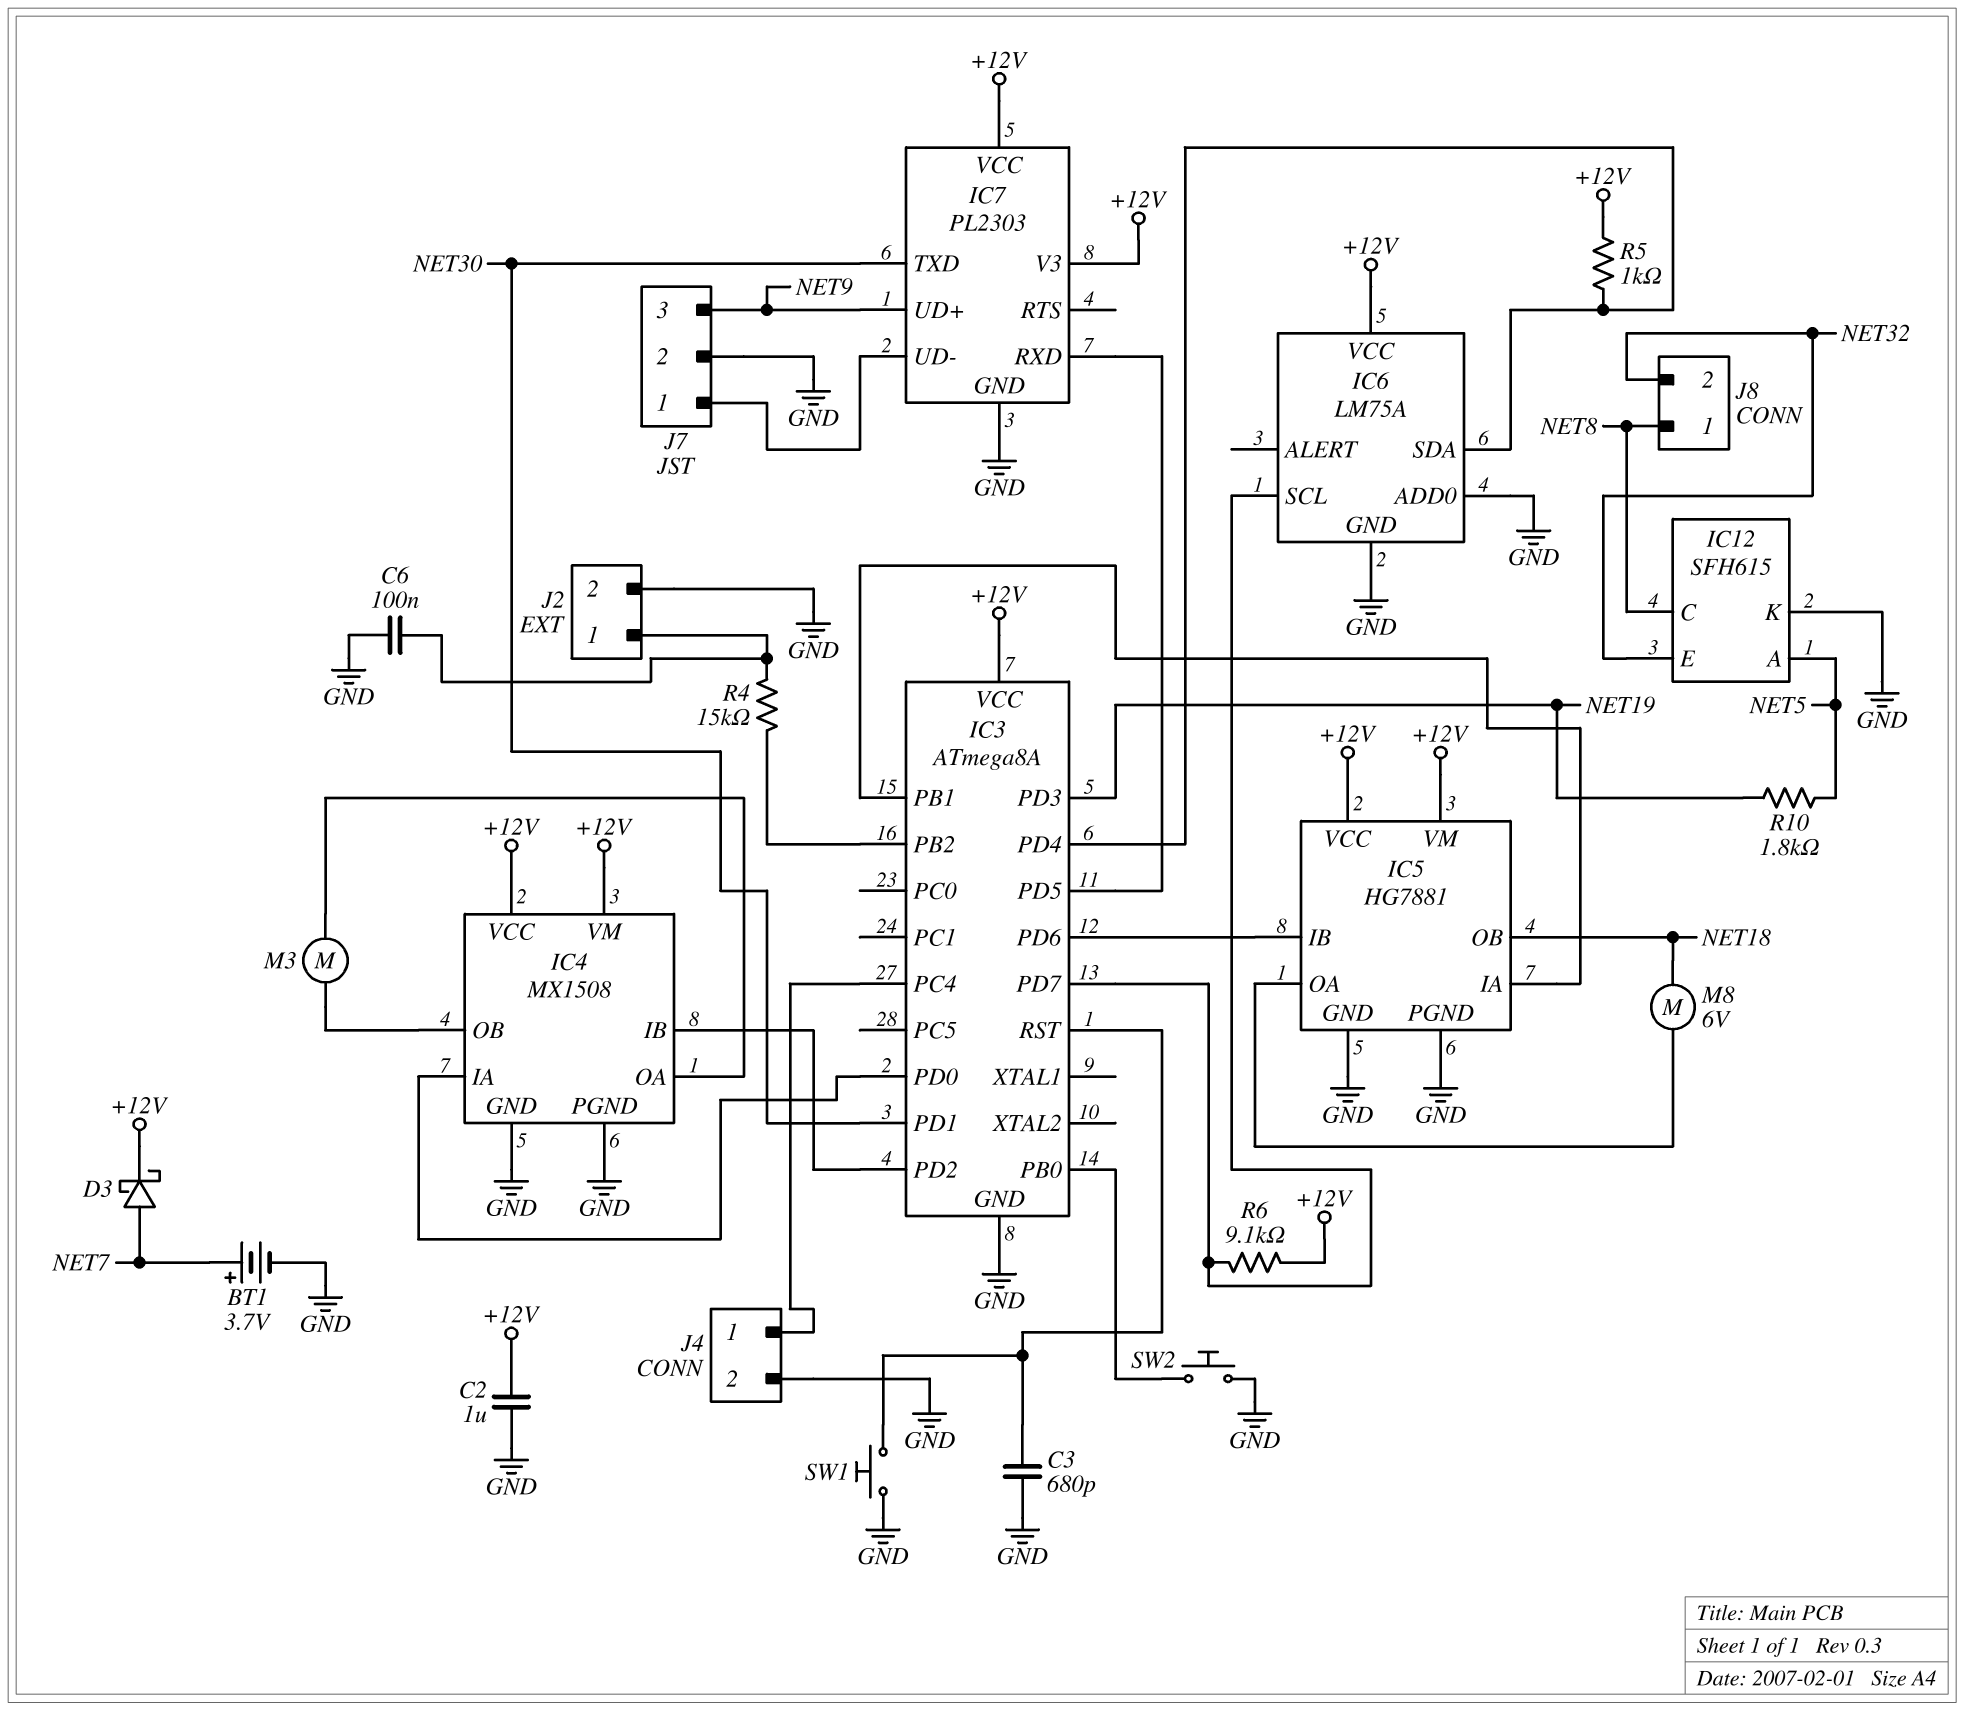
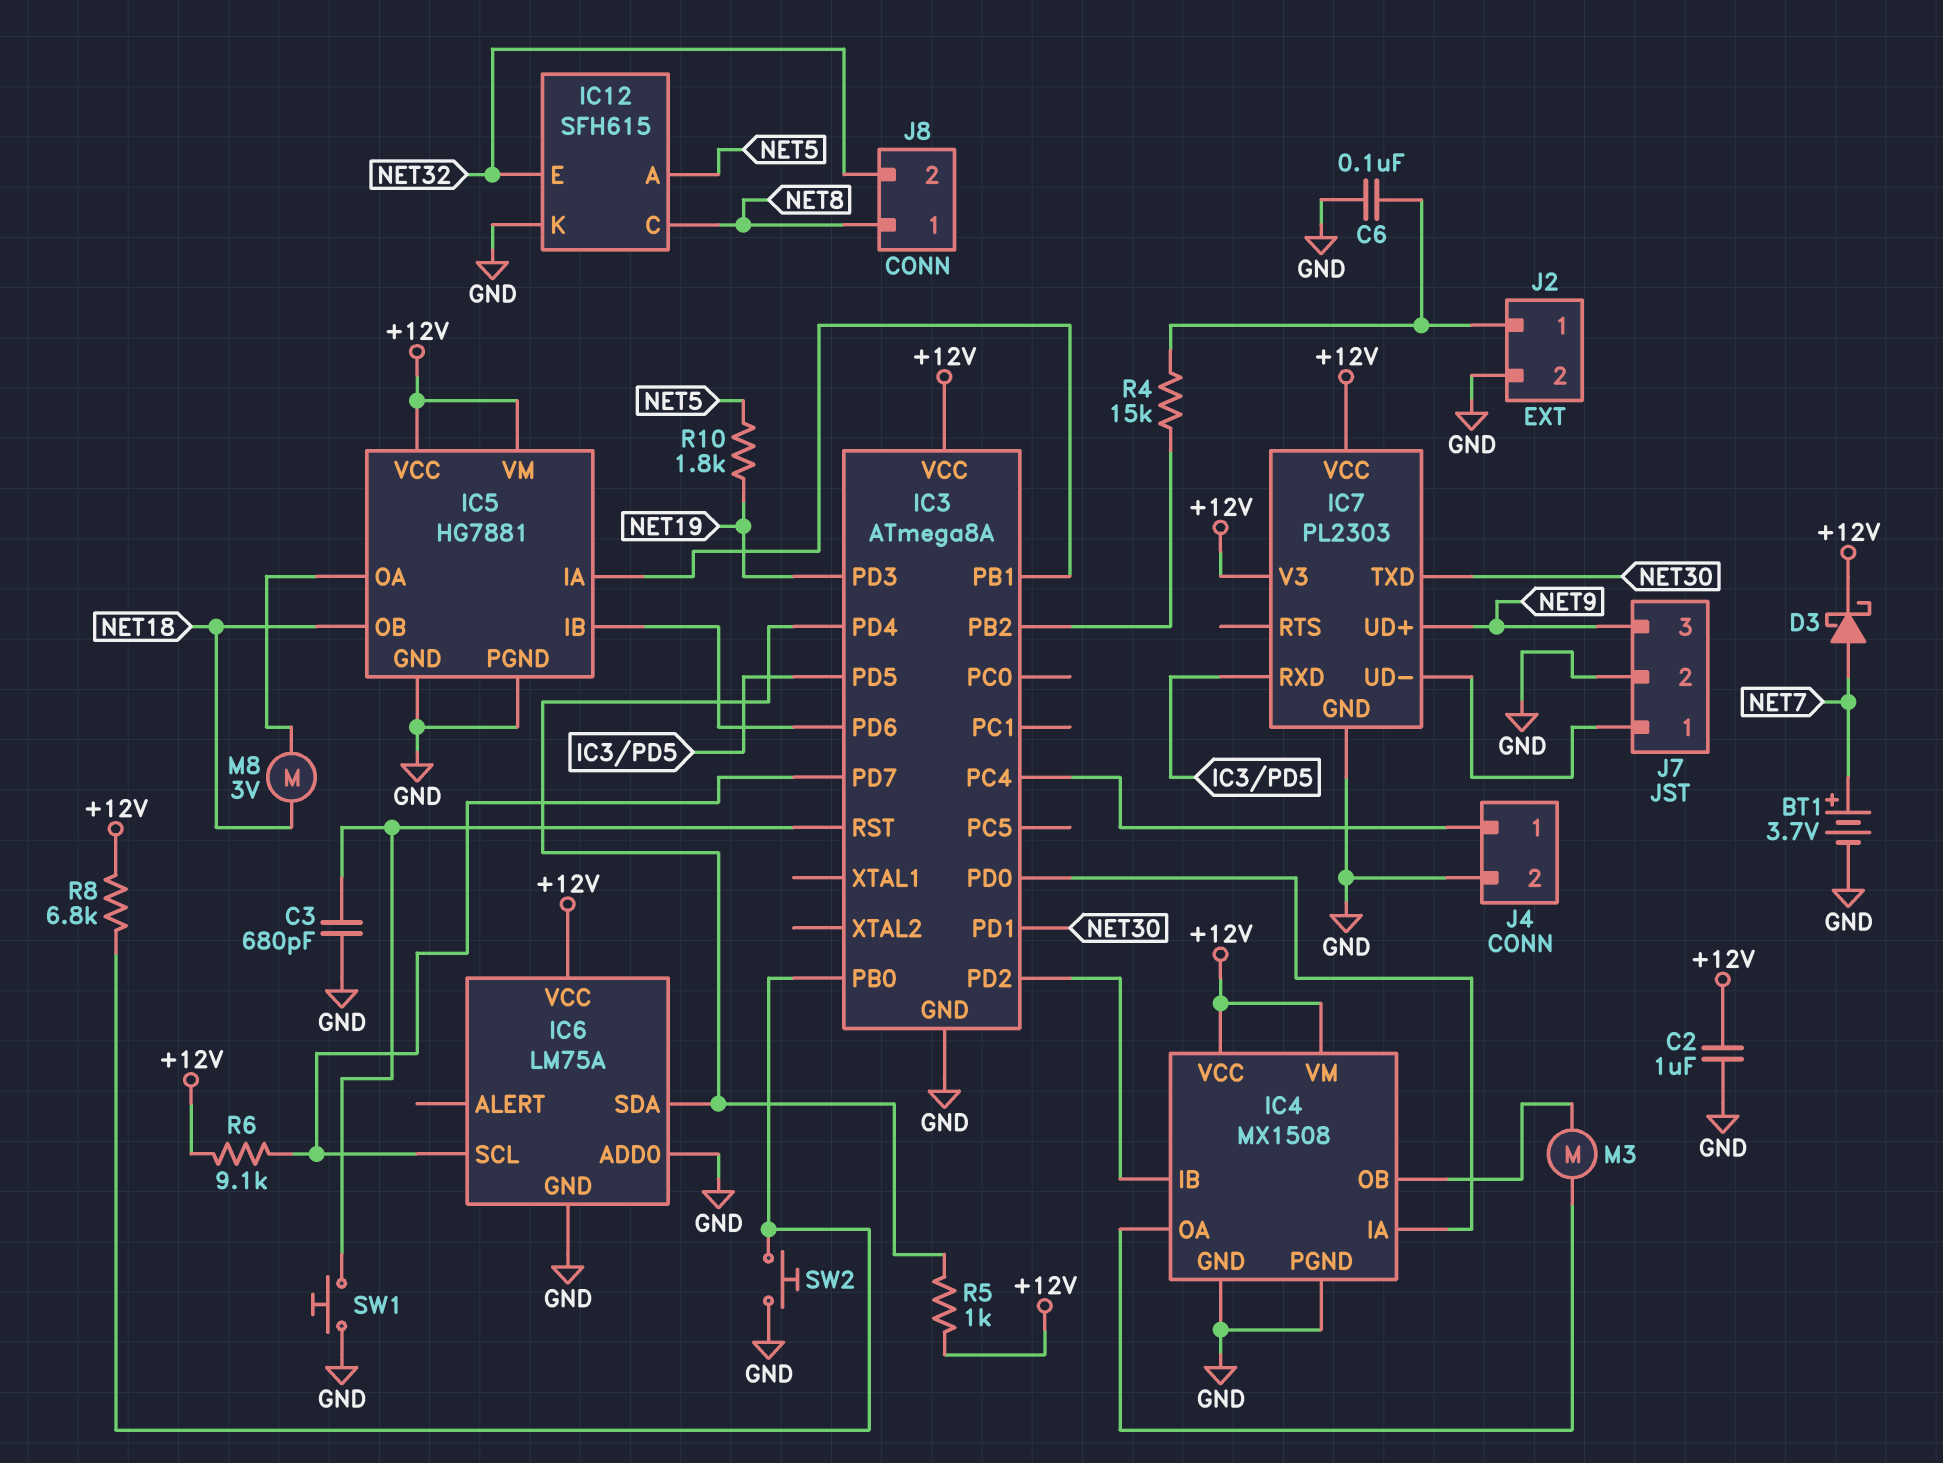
M8: motor 6V (IC5/OA, NET18) -> motor 3V (IC5/OA, NET18)
R8: none -> 6.8k (+12V, IC3/PB0)

